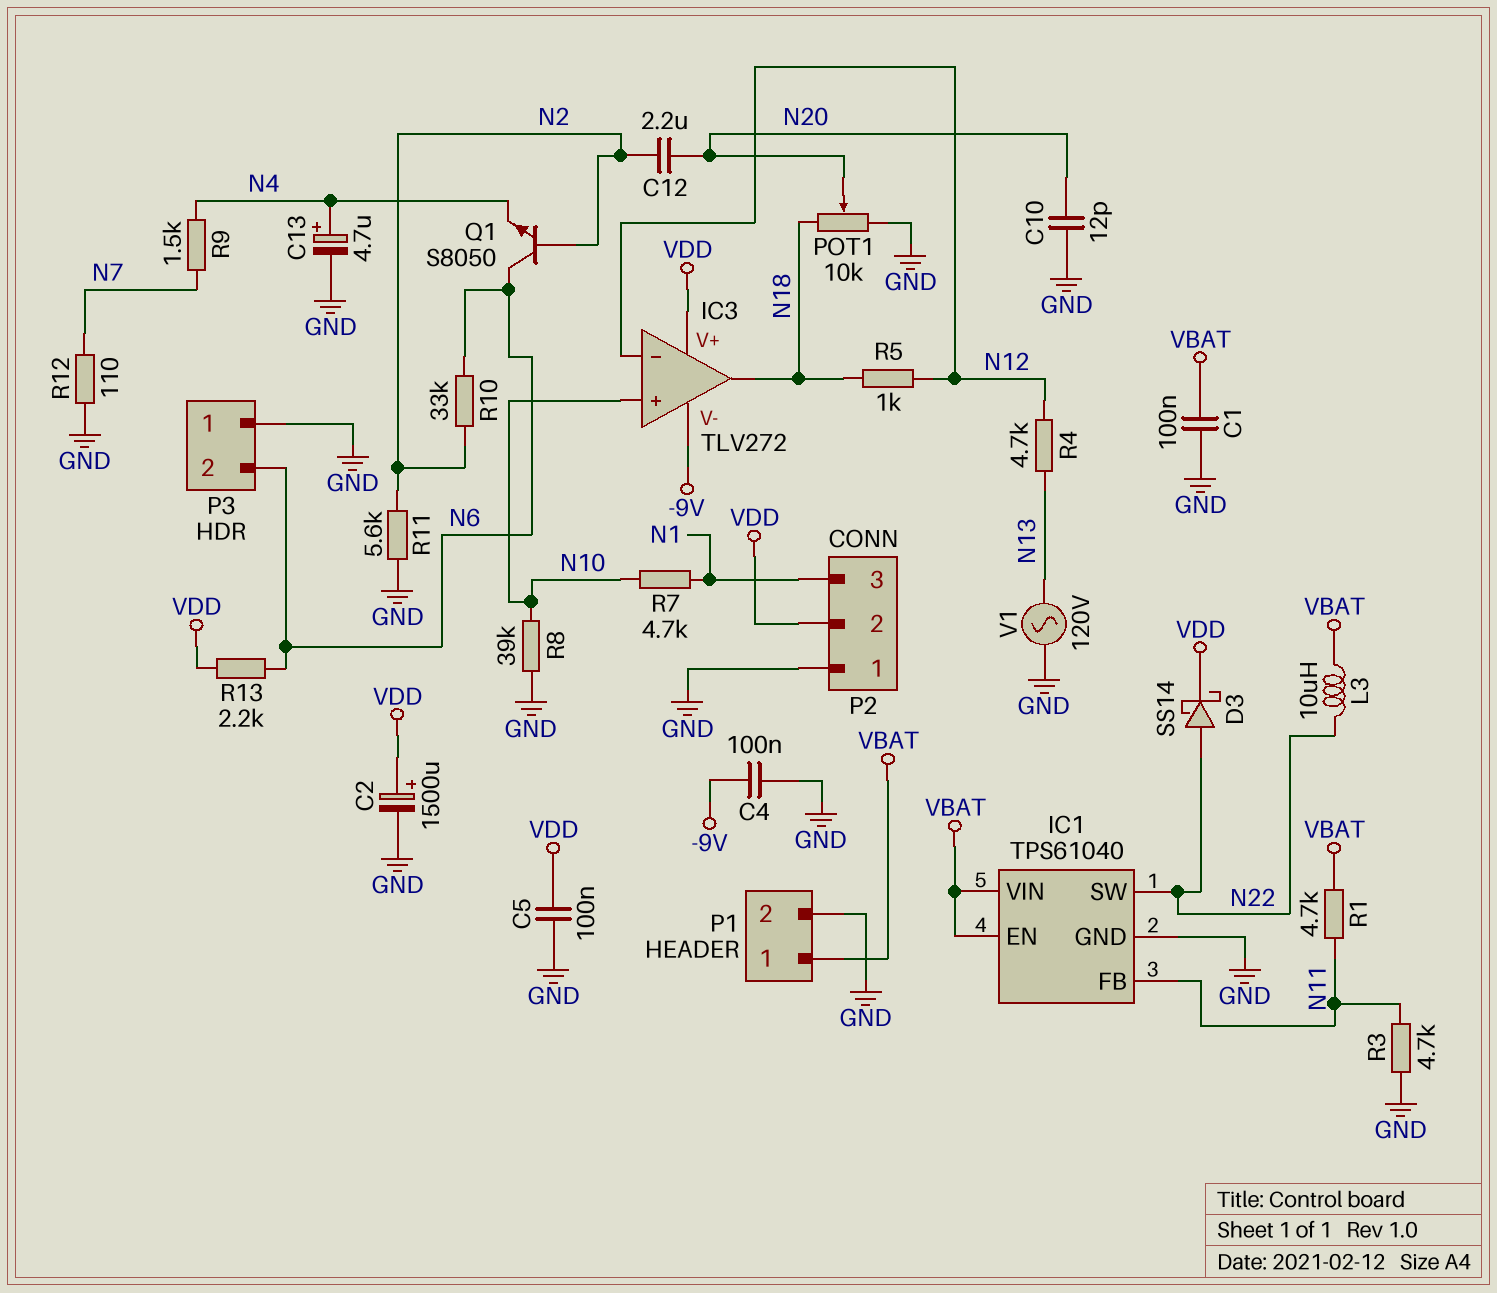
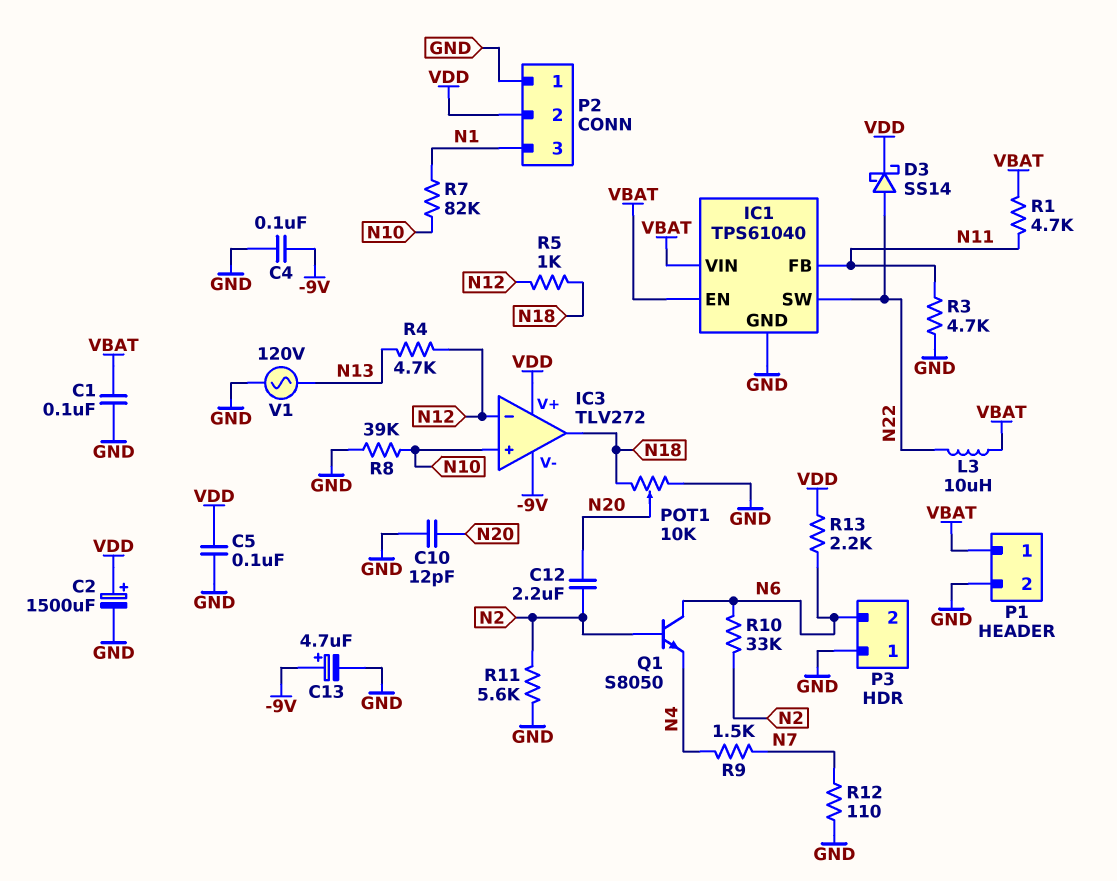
C13: 4.7uF (plus N4, minus GND) -> 4.7uF (plus -9V, minus GND)
R7: 4.7k (N1, N10) -> 82k (N1, N10)

